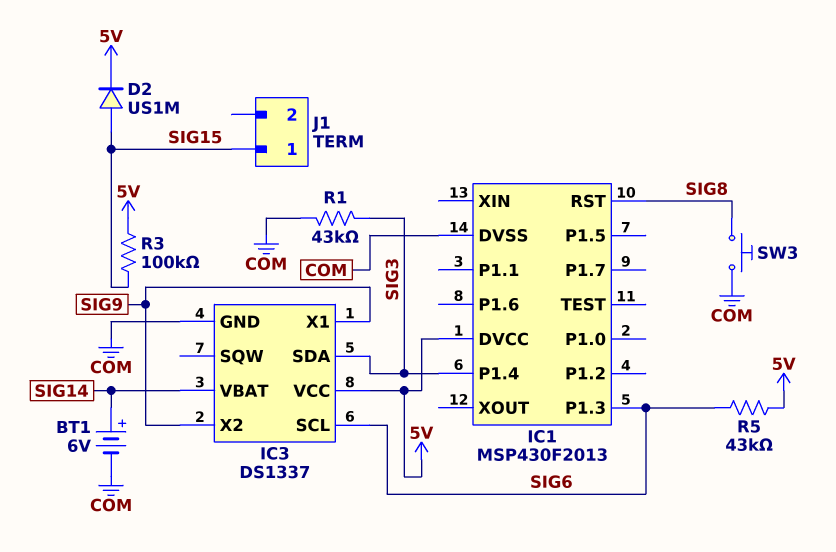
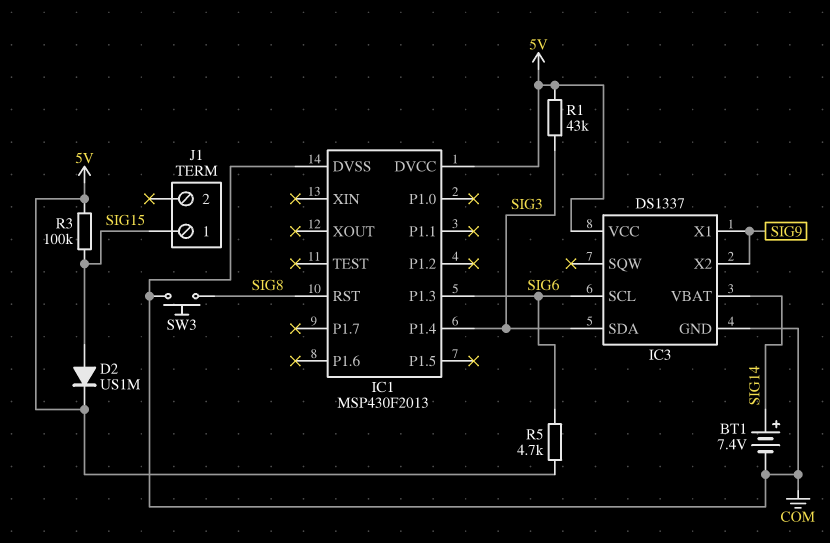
BT1: 6V (plus SIG14, minus COM) -> 7.4V (plus SIG14, minus COM)
R1: 43k (COM, SIG3) -> 43k (5V, SIG3)
R5: 43k (5V, SIG6) -> 4.7k (5V, SIG6)

